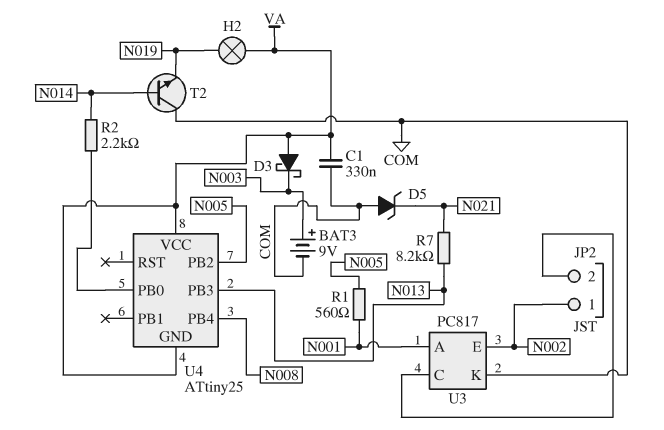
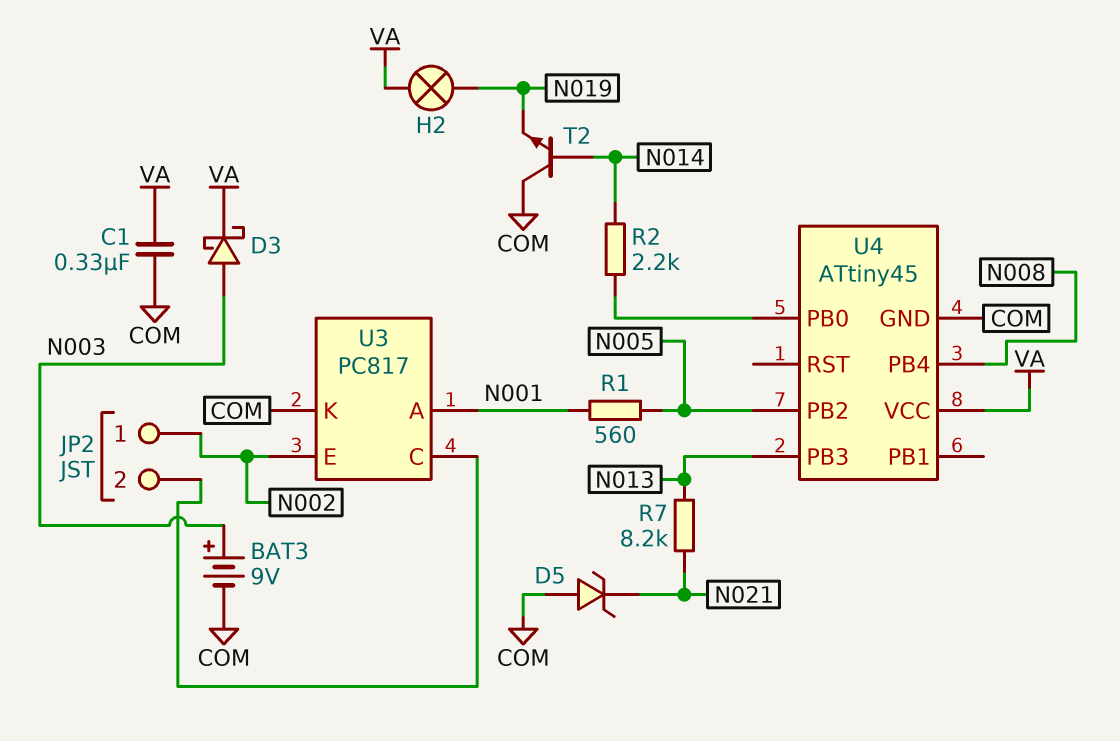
D3: schottky (A VA, K N003) -> schottky (A N003, K VA)
U4: ATtiny25 -> ATtiny45
U4 pin GND: VA -> COM

